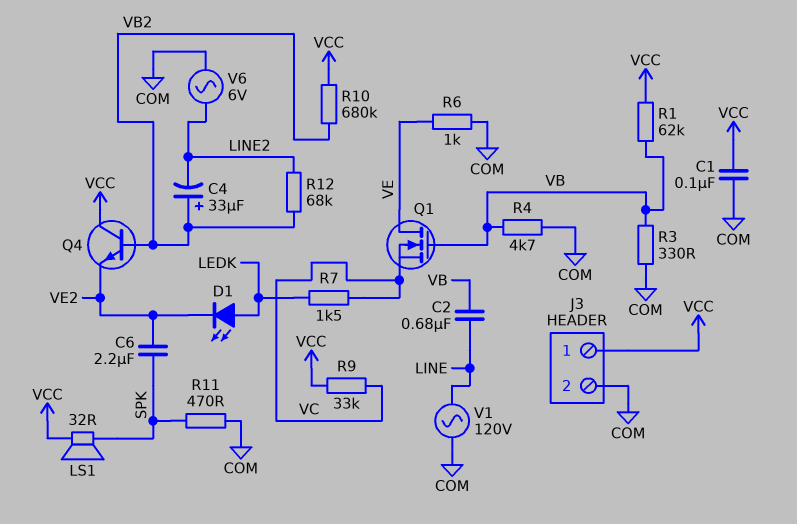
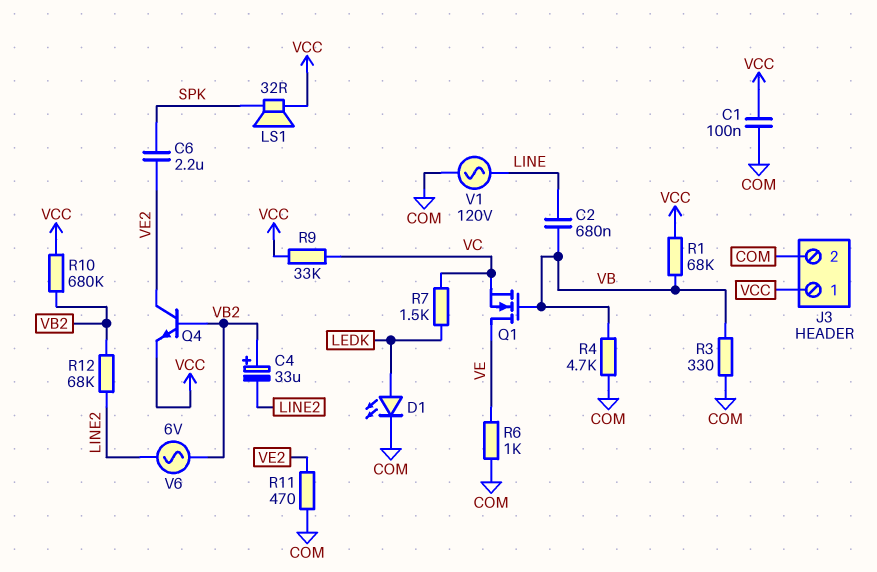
D1: LED (A LEDK, K VE2) -> LED (A LEDK, K COM)
Q4: NPN (B VB2, C VCC, E VE2) -> NPN (B VB2, C VE2, E VCC)
R1: 62k (VB, VCC) -> 68k (VB, VCC)
R11: 470 (COM, SPK) -> 470 (COM, VE2)
V6: AC 6V (COM, LINE2) -> AC 6V (LINE2, VB2)

